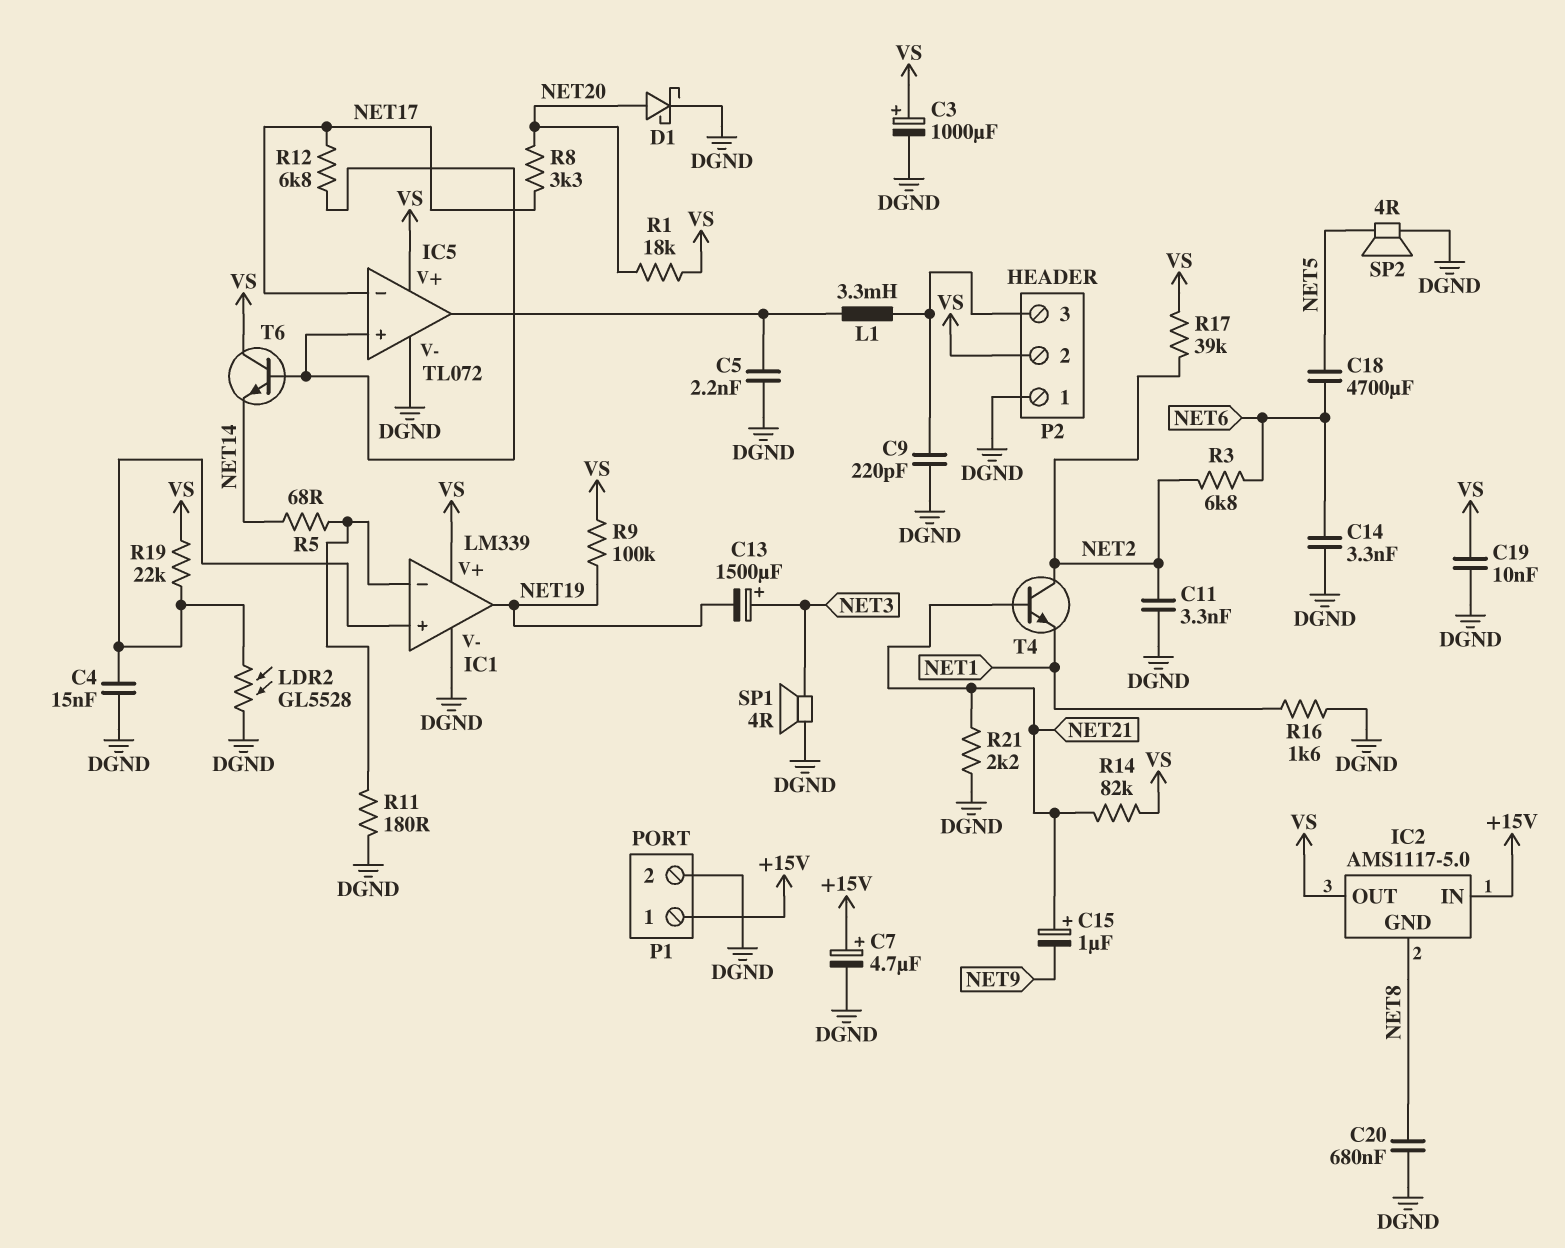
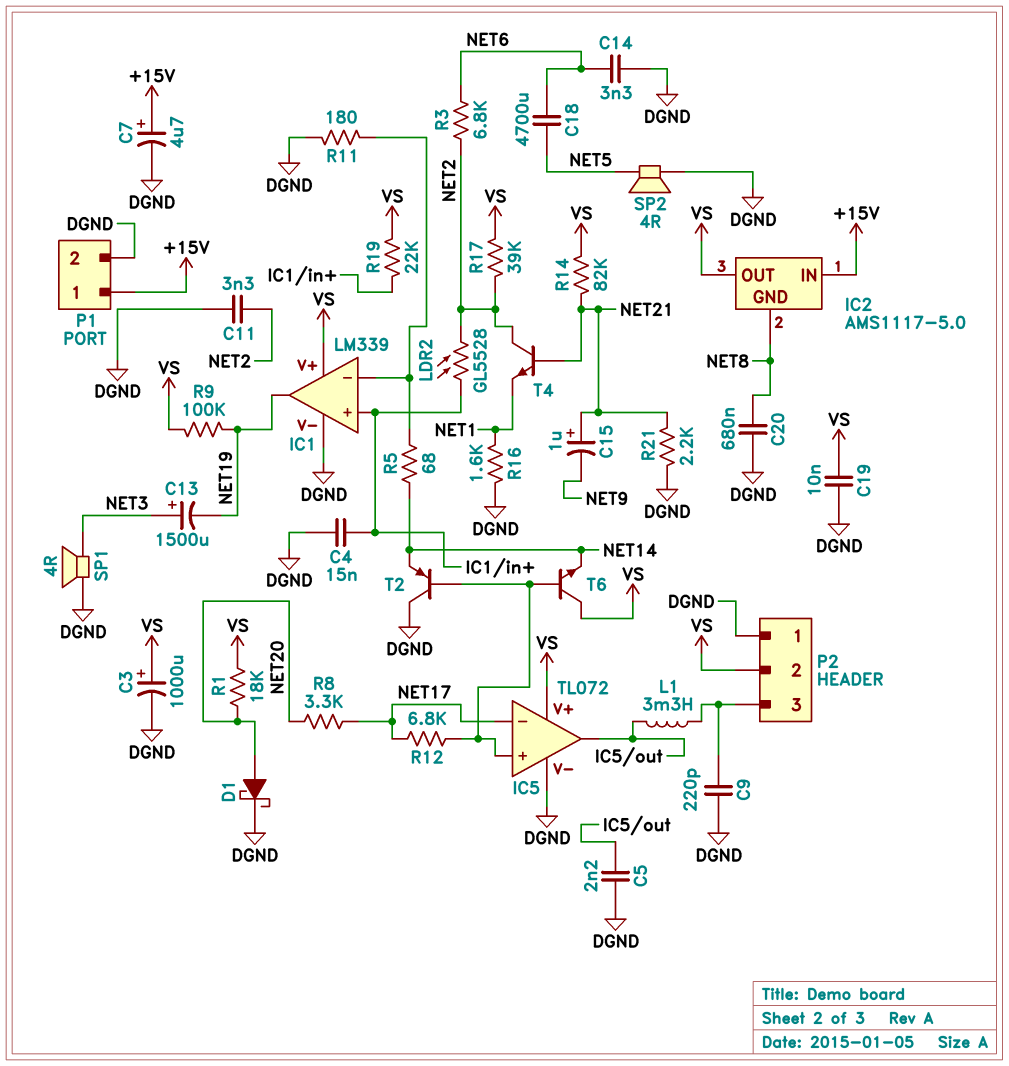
LDR2: GL5528 (DGND, IC1/in+) -> GL5528 (IC1/in+, NET2)
T2: none -> PNP (B IC5/in+, C DGND, E NET14)

